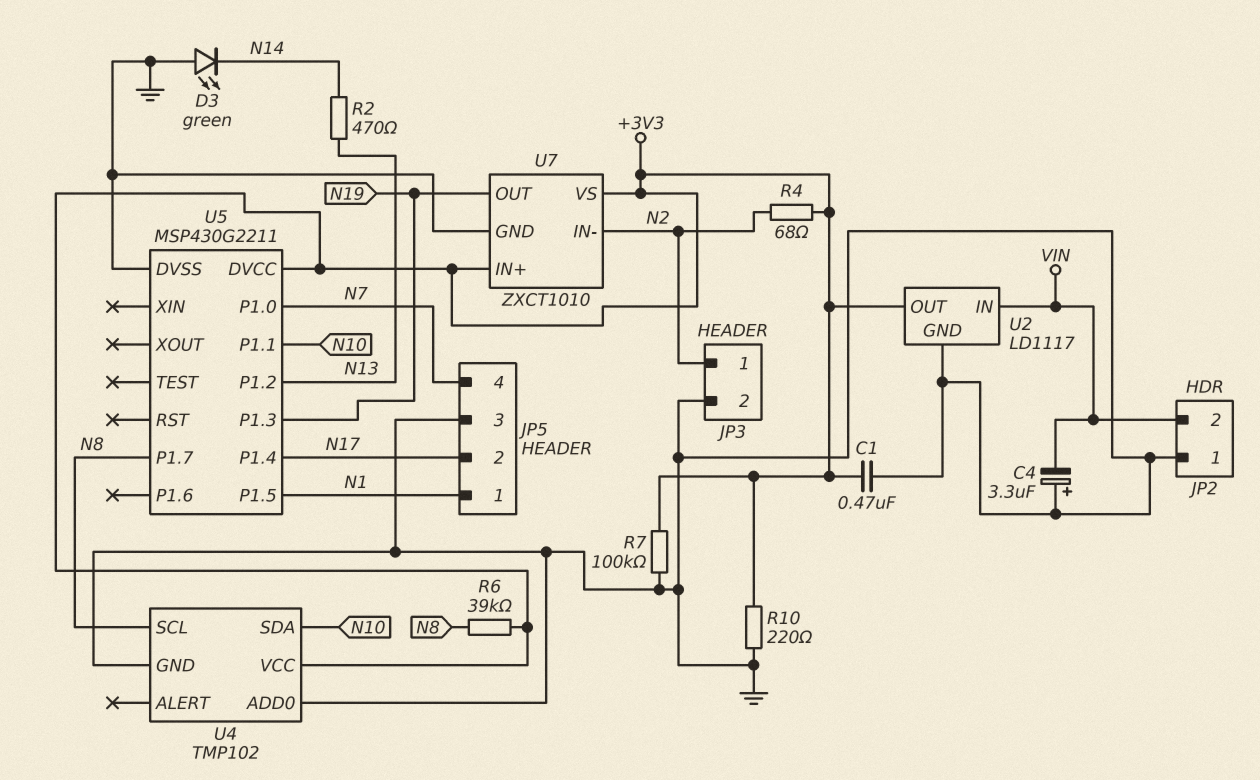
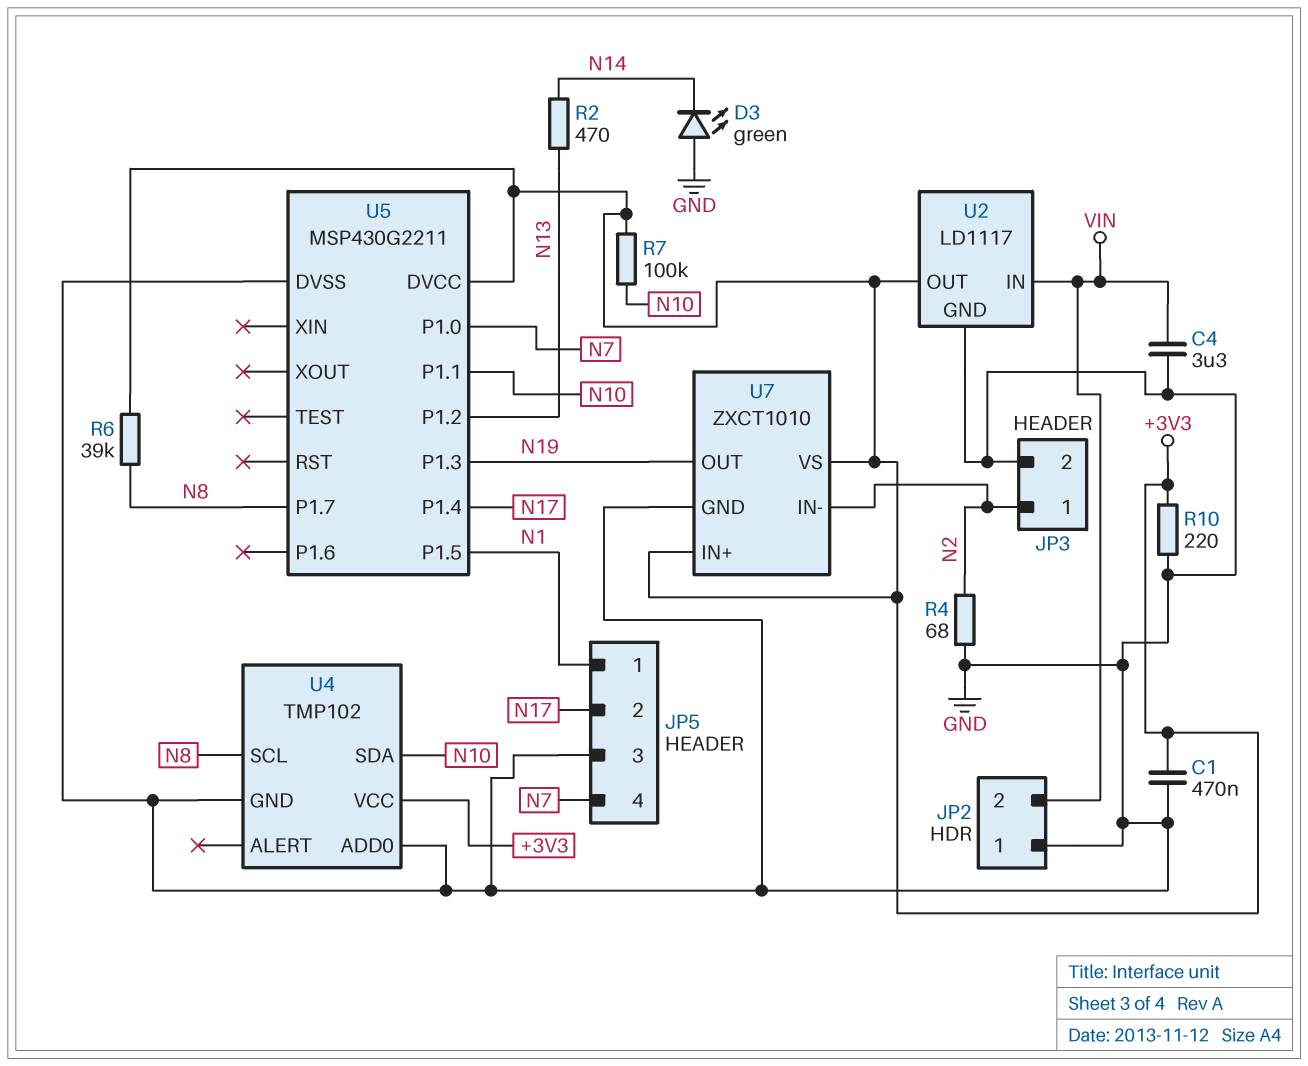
C4: 3.3uF (plus GND, minus VIN) -> 3.3uF (GND, VIN)
R4: 68 (+3V3, N2) -> 68 (GND, N2)
R7: 100k (+3V3, GND) -> 100k (+3V3, N10)

